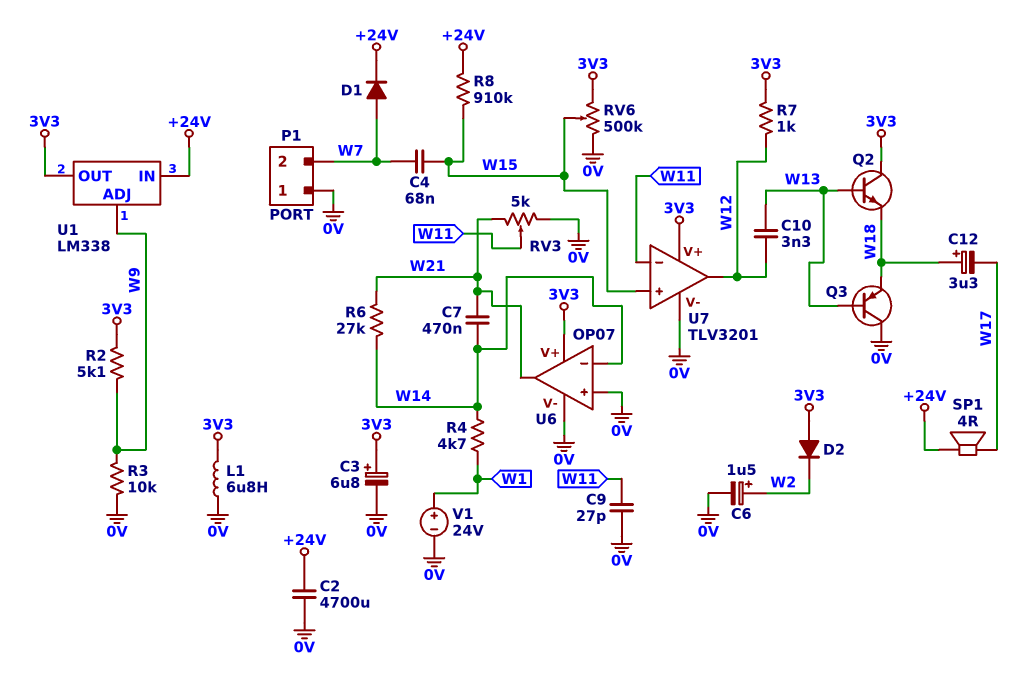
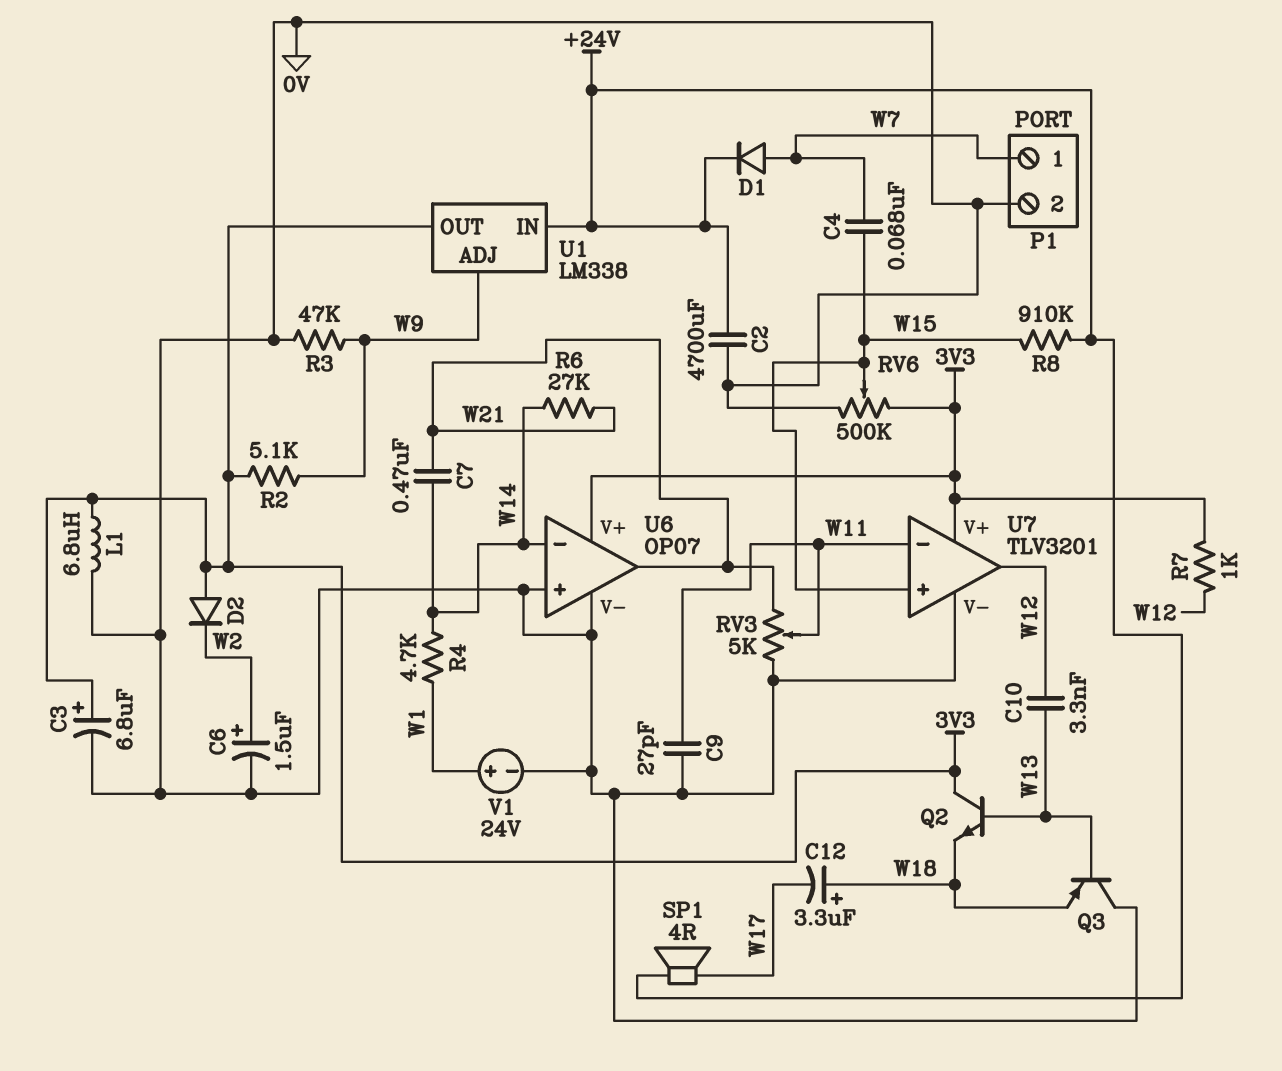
P1 pin 1: 0V -> W7
P1 pin 2: W7 -> 0V
R3: 10k (0V, W9) -> 47k (0V, W9)

